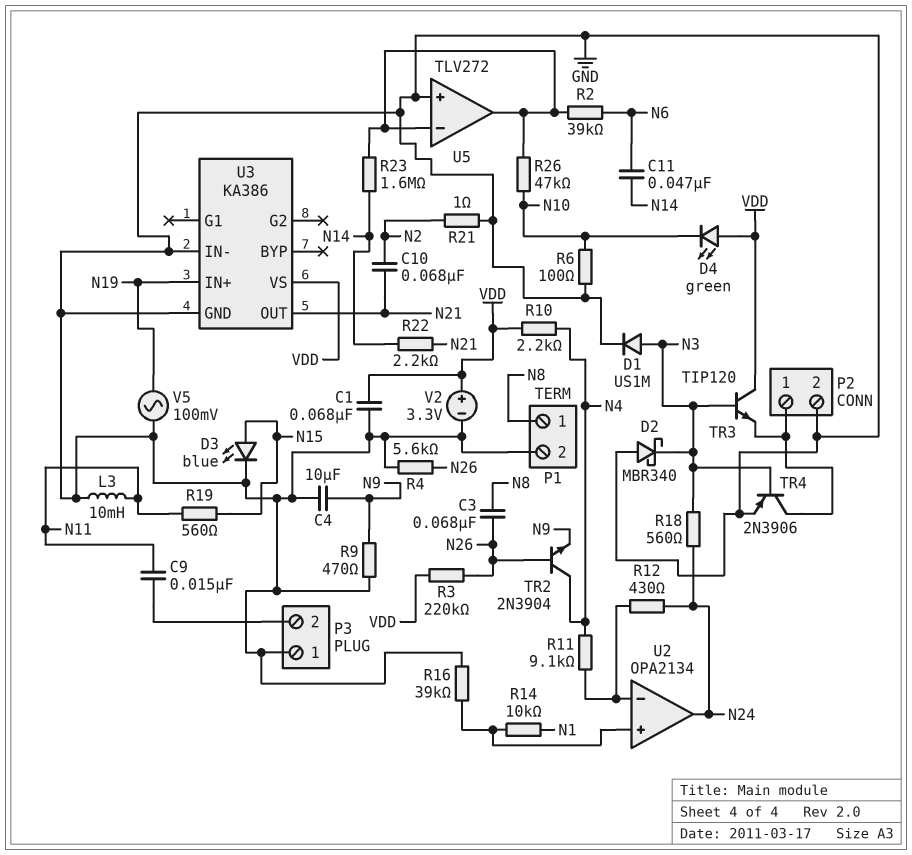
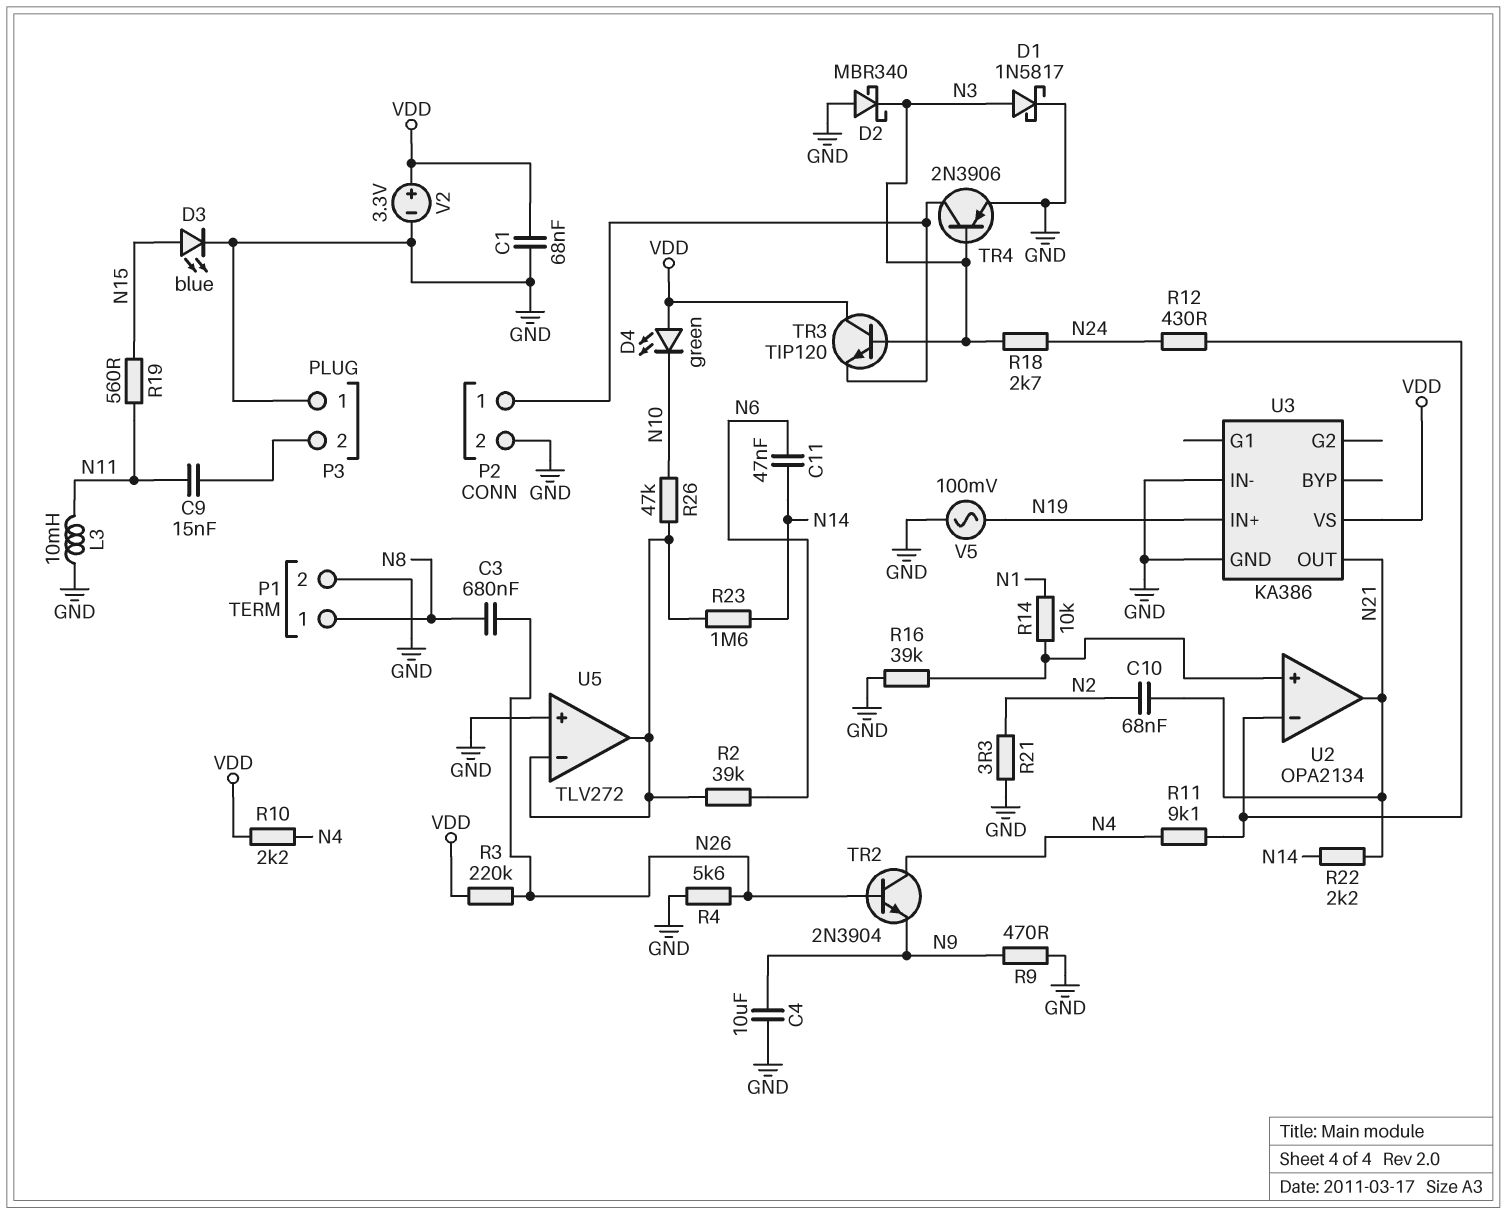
C3: 68nF (N8, N26) -> 680nF (N8, N26)
D1: diode US1M (A N3, K GND) -> schottky 1N5817 (A N3, K GND)
R6: 100 (GND, N10) -> none
R18: 560 (N3, N24) -> 2.7k (N3, N24)
R21: 1 (GND, N2) -> 3.3 (GND, N2)
U2 pin out: N24 -> N21

